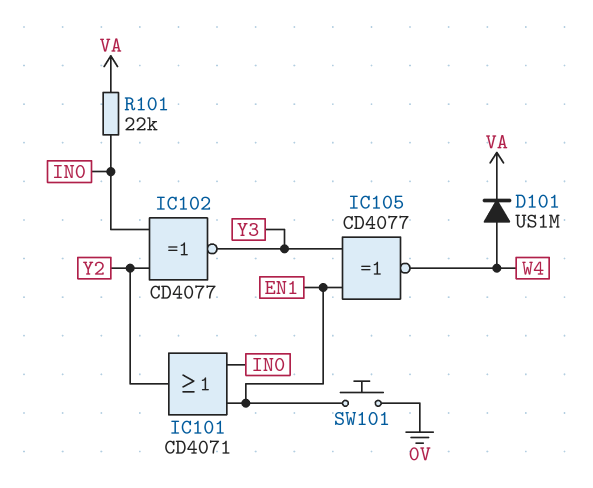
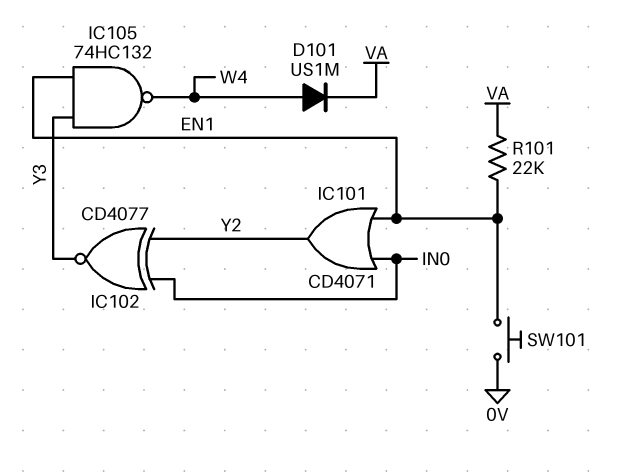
IC105: XNOR CD4077 (in EN1, in Y3, out W4) -> NAND 74HC132 (in EN1, in Y3, out W4)
R101: 22k (IN0, VA) -> 22k (EN1, VA)

